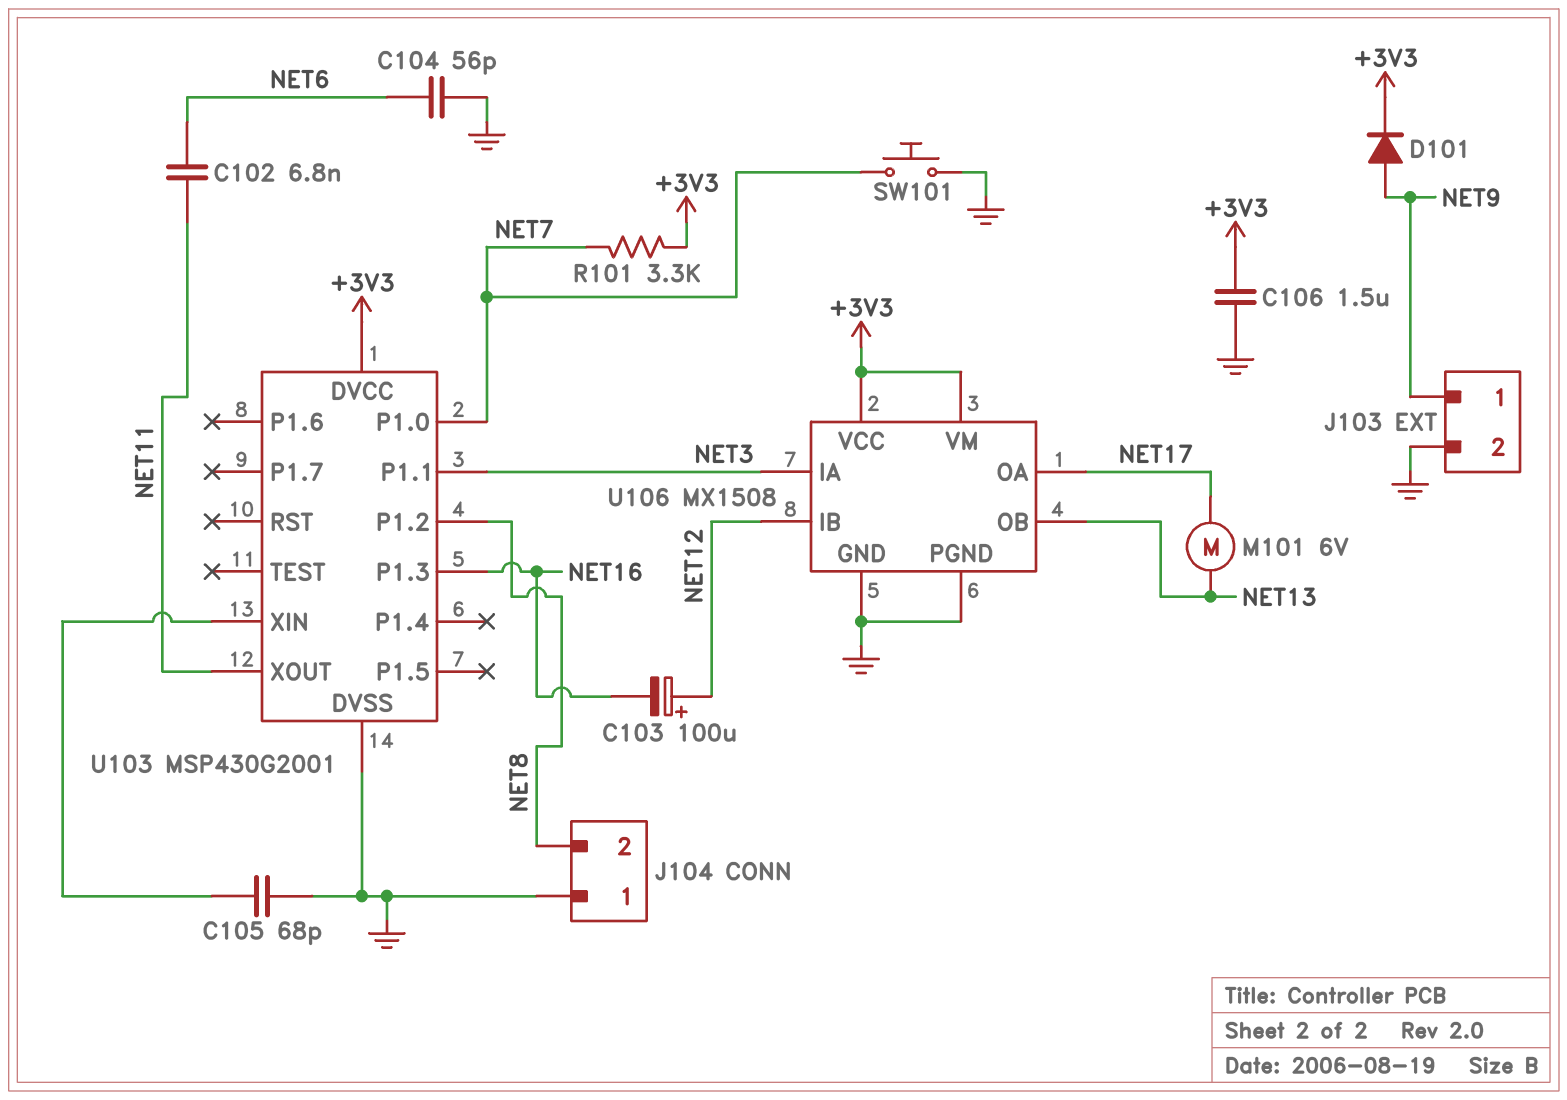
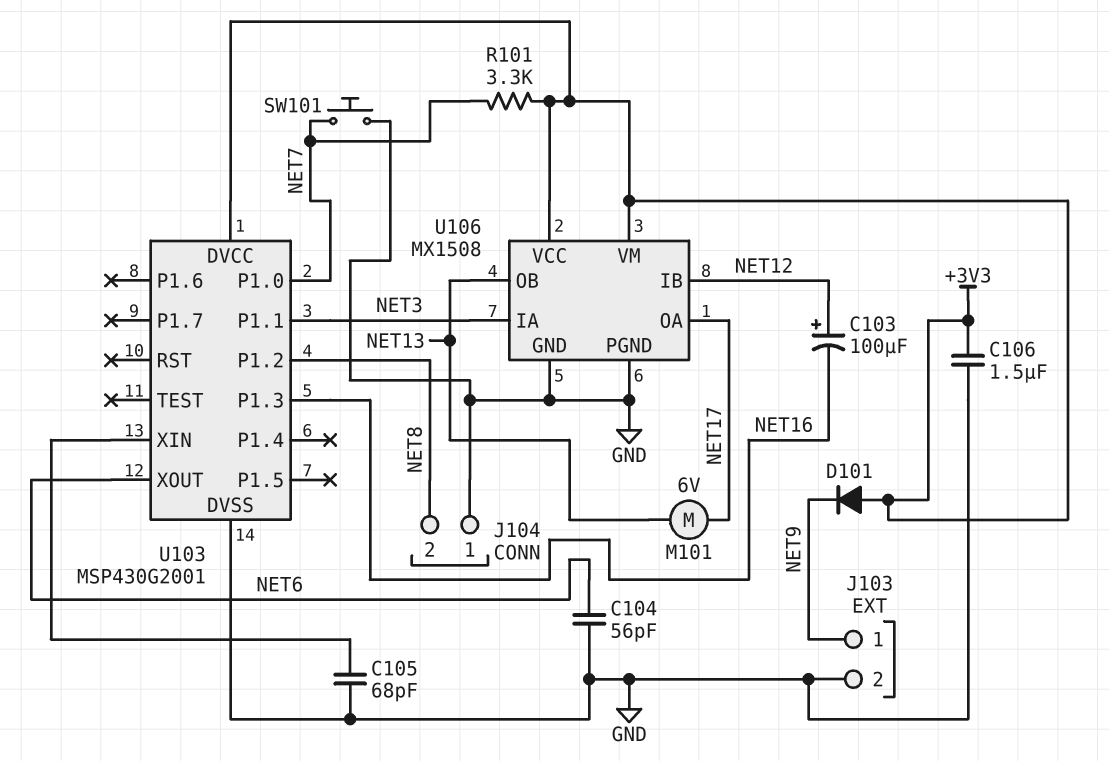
C102: 6.8nF (NET6, NET11) -> none
D101: diode (A NET9, K +3V3) -> diode (A +3V3, K NET9)
U103 pin XOUT: NET11 -> NET6

